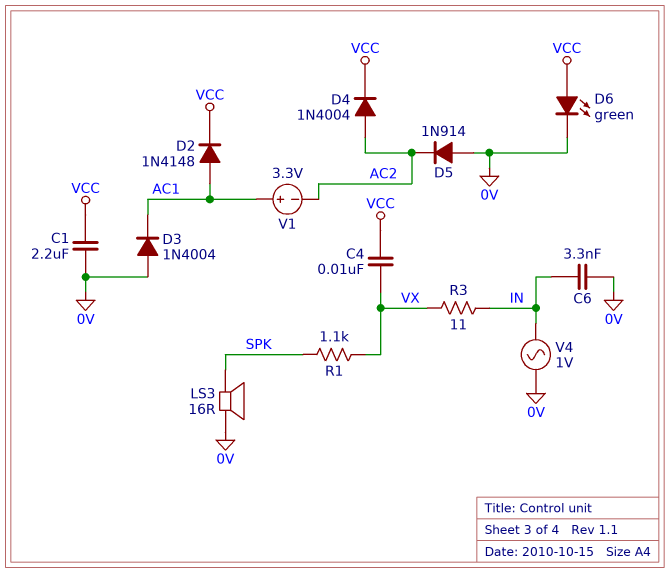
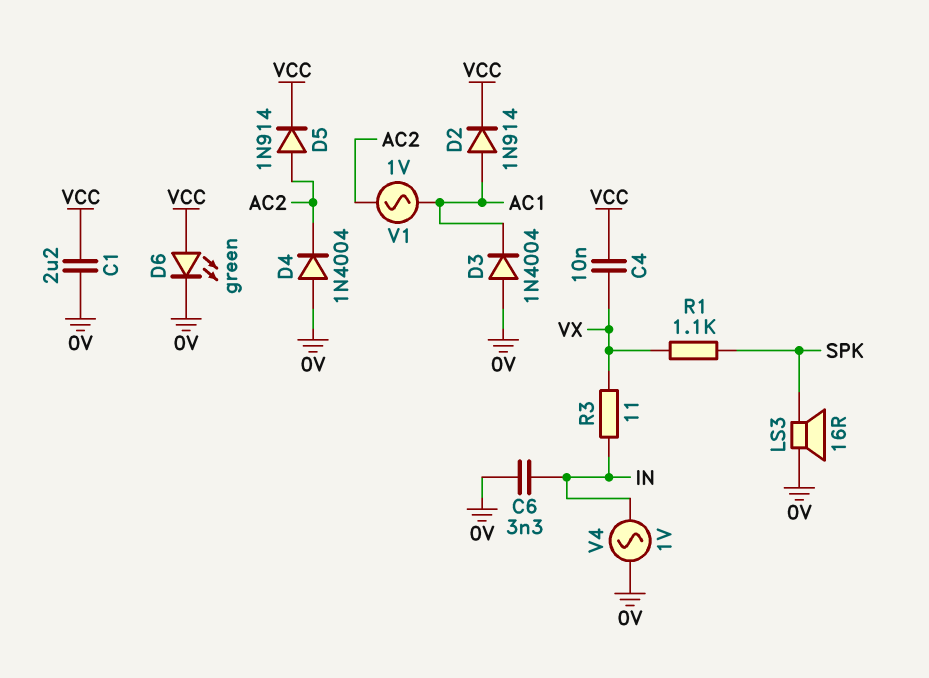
D2: diode 1N4148 (A AC1, K VCC) -> diode 1N914 (A AC1, K VCC)
D4: diode 1N4004 (A AC2, K VCC) -> diode 1N4004 (A 0V, K AC2)
D5: diode 1N914 (A 0V, K AC2) -> diode 1N914 (A AC2, K VCC)
V1: 3.3V (plus AC1, minus AC2) -> AC 1V (AC1, AC2)

